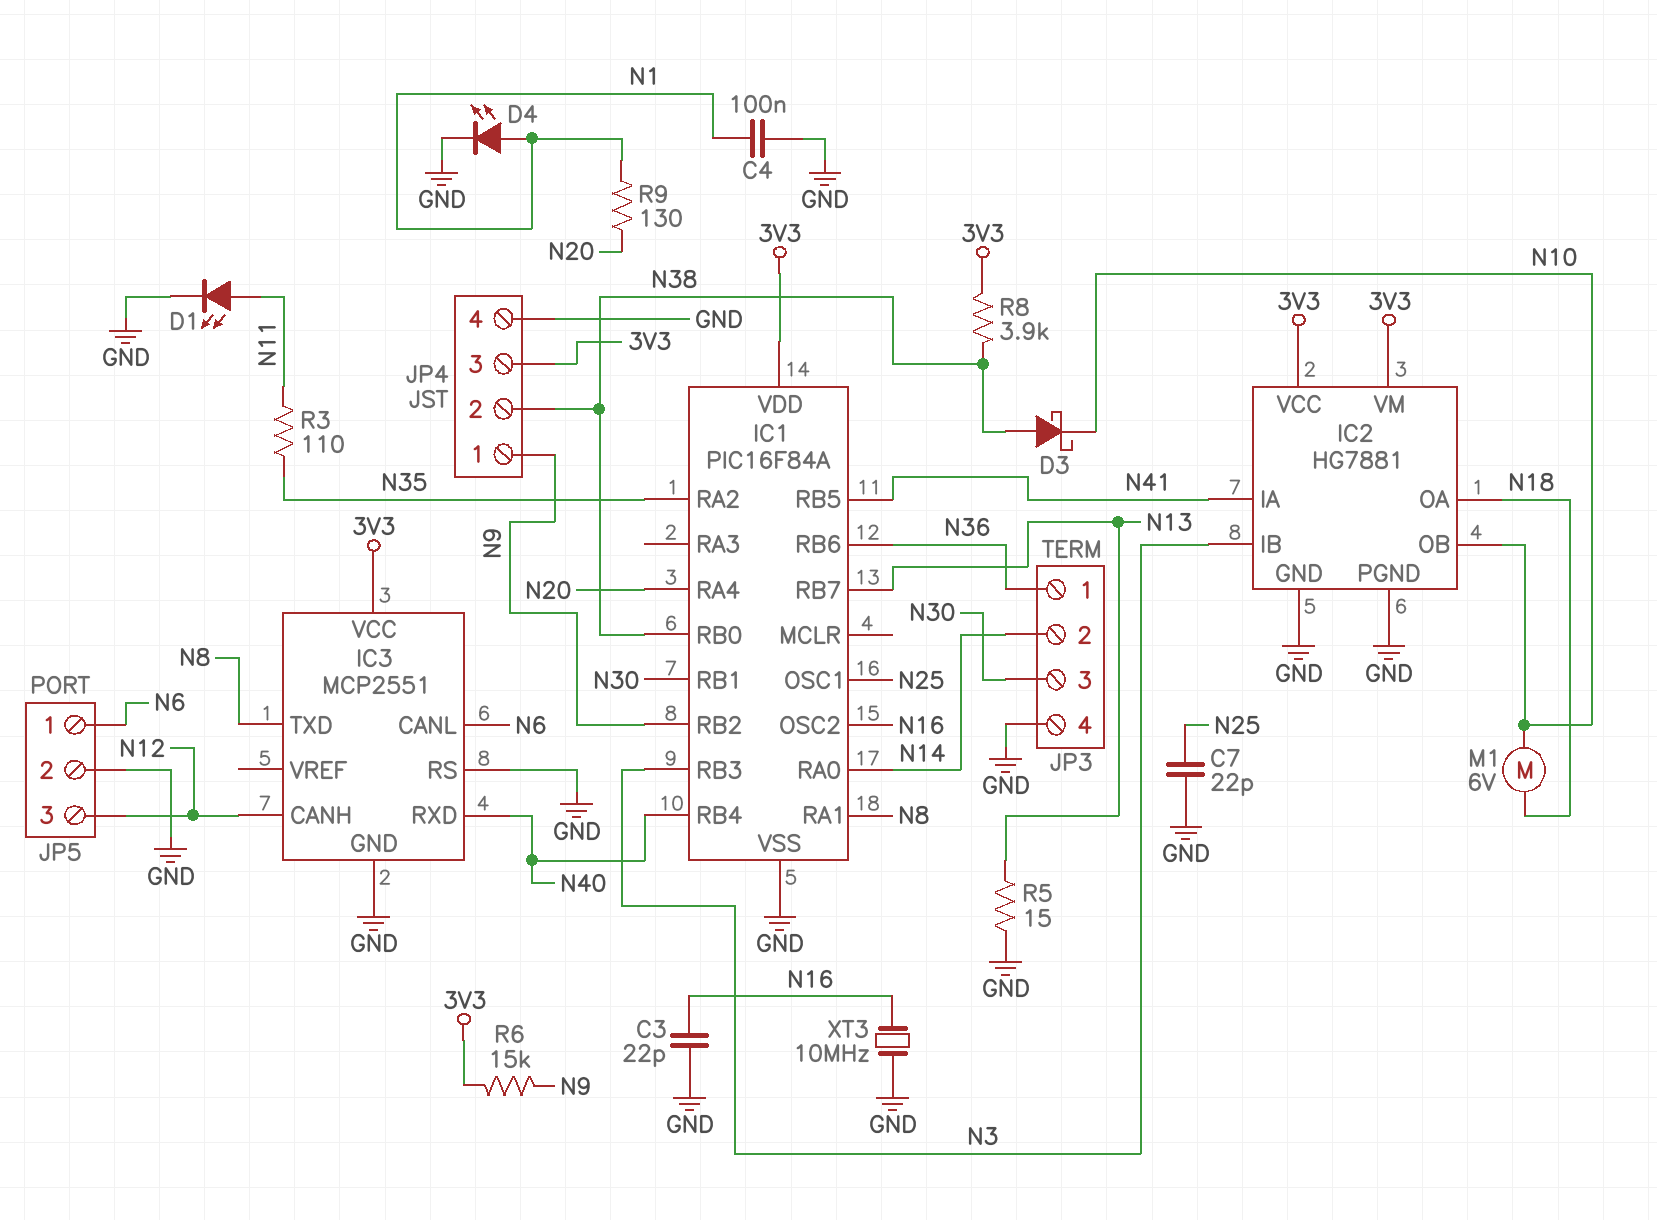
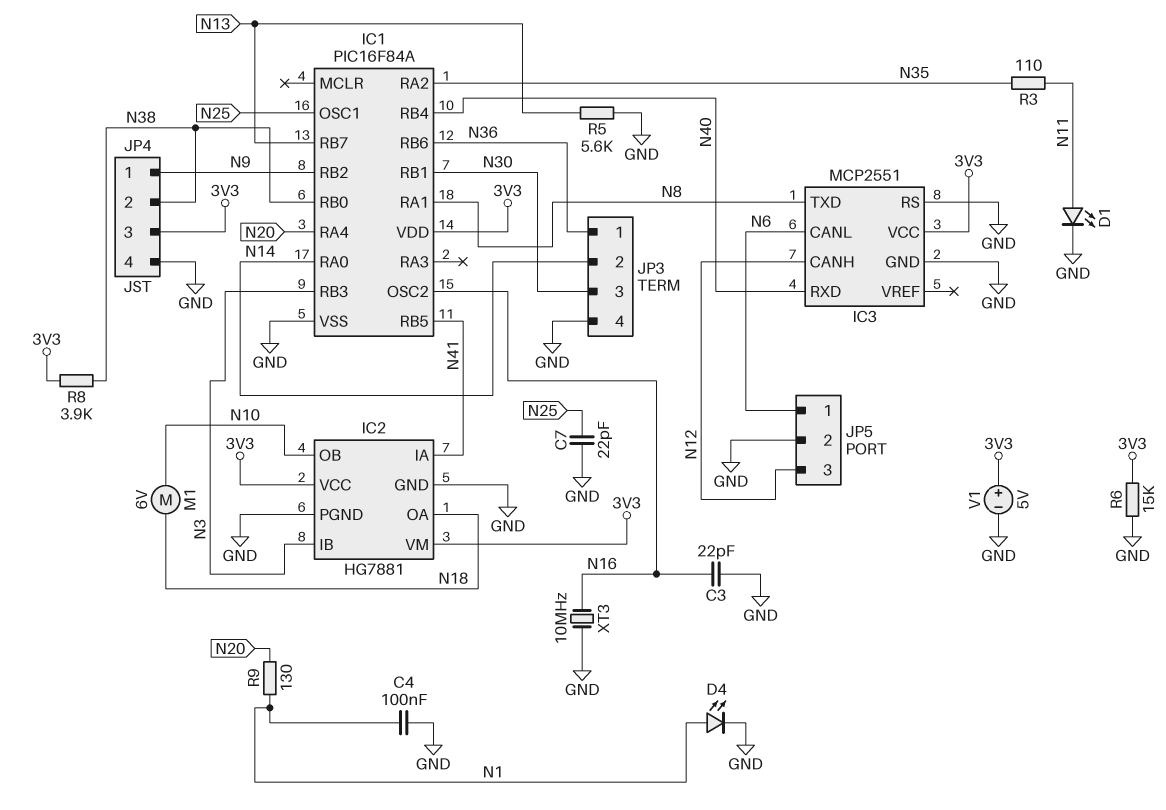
D3: schottky (A N38, K N10) -> none
R5: 15 (GND, N13) -> 5.6k (GND, N13)
R6: 15k (3V3, N9) -> 15k (3V3, GND)
V1: none -> 5V (plus 3V3, minus GND)

